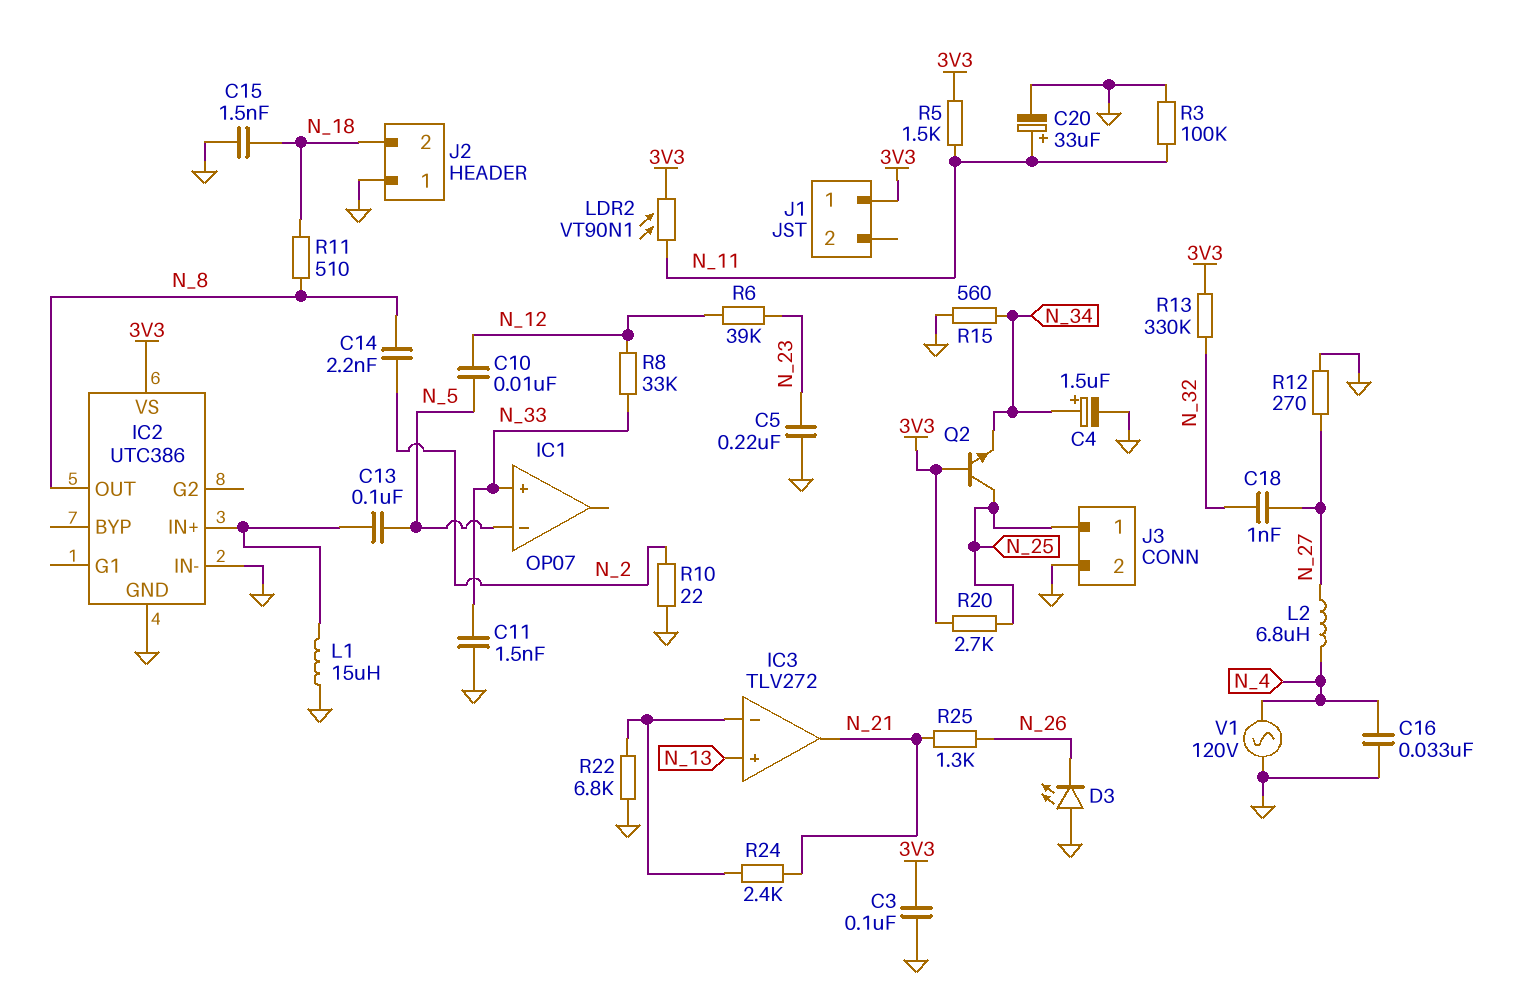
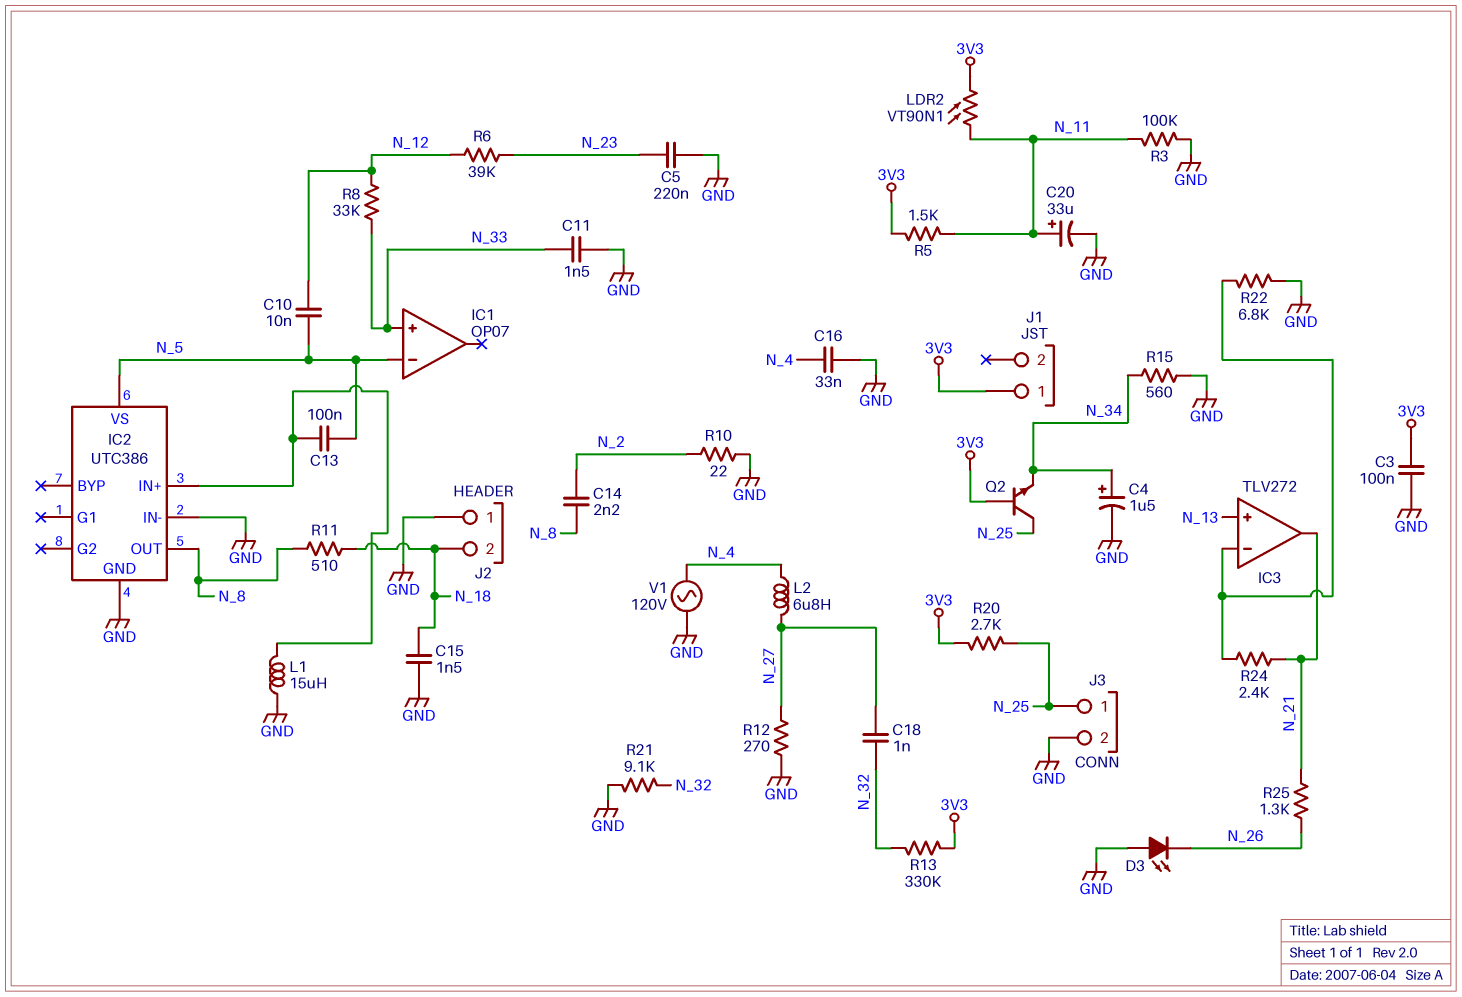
IC2 pin VS: 3V3 -> N_5
R21: none -> 9.1k (GND, N_32)

